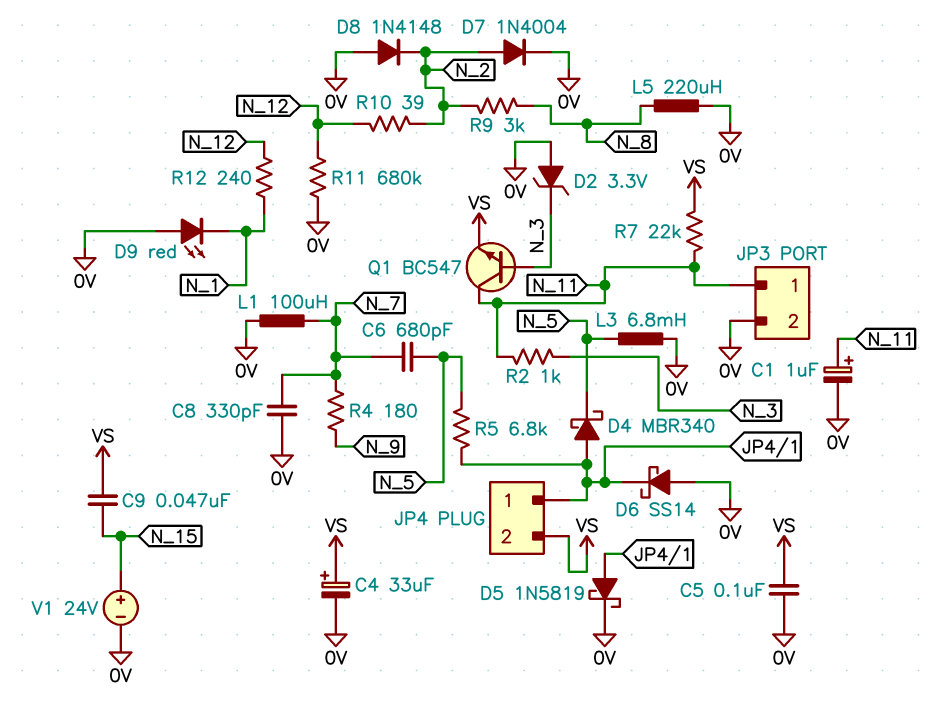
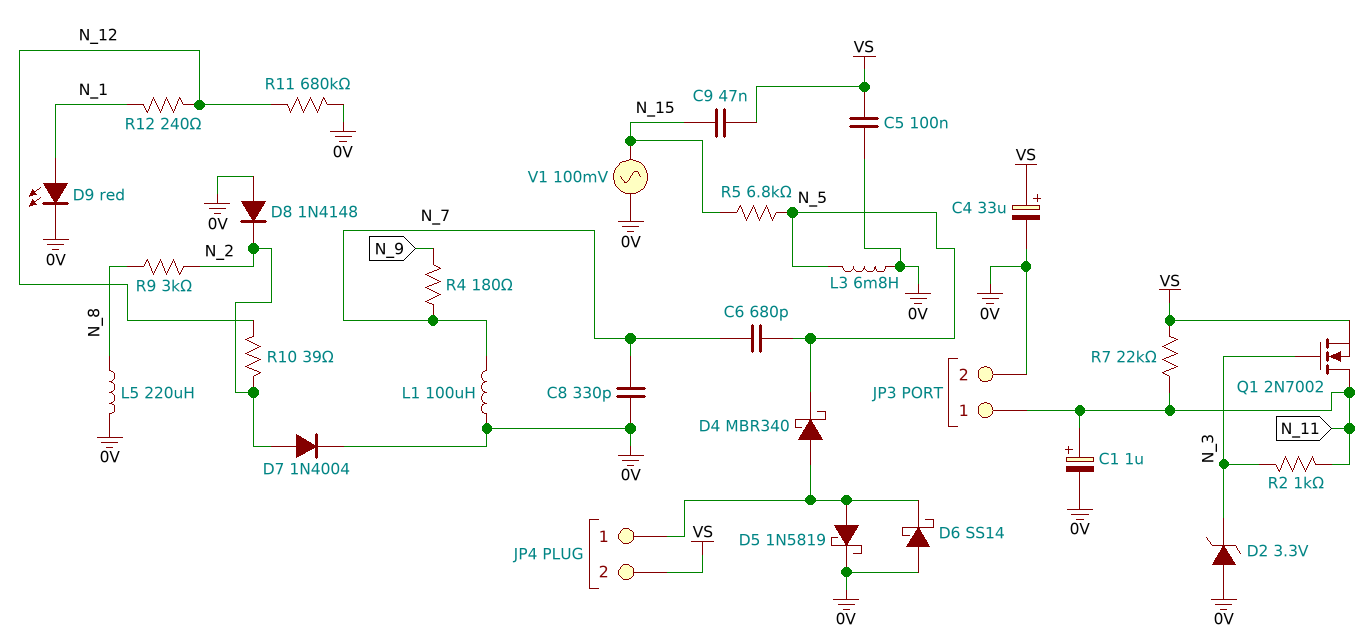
D9: LED red (A 0V, K N_1) -> LED red (A N_1, K 0V)
Q1: NPN BC547 (B N_3, C N_11, E VS) -> NMOS 2N7002 (G N_3, D N_11, S VS)
R5: 6.8k (JP4/1, N_5) -> 6.8k (N_5, N_15)
V1: 24V (plus N_15, minus 0V) -> AC 100mV (0V, N_15)

